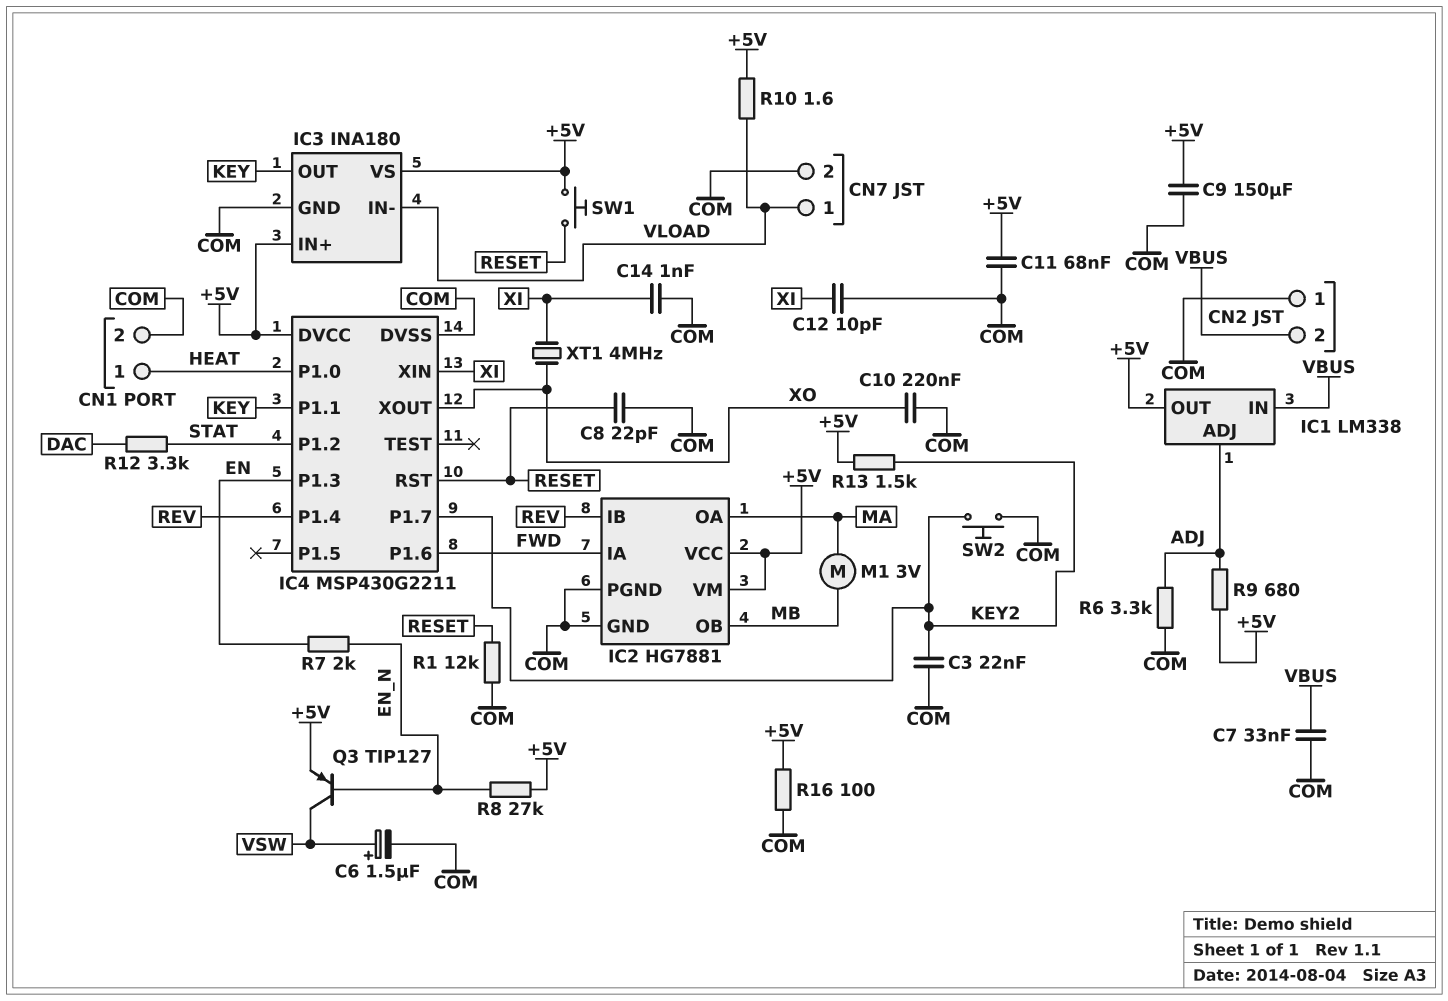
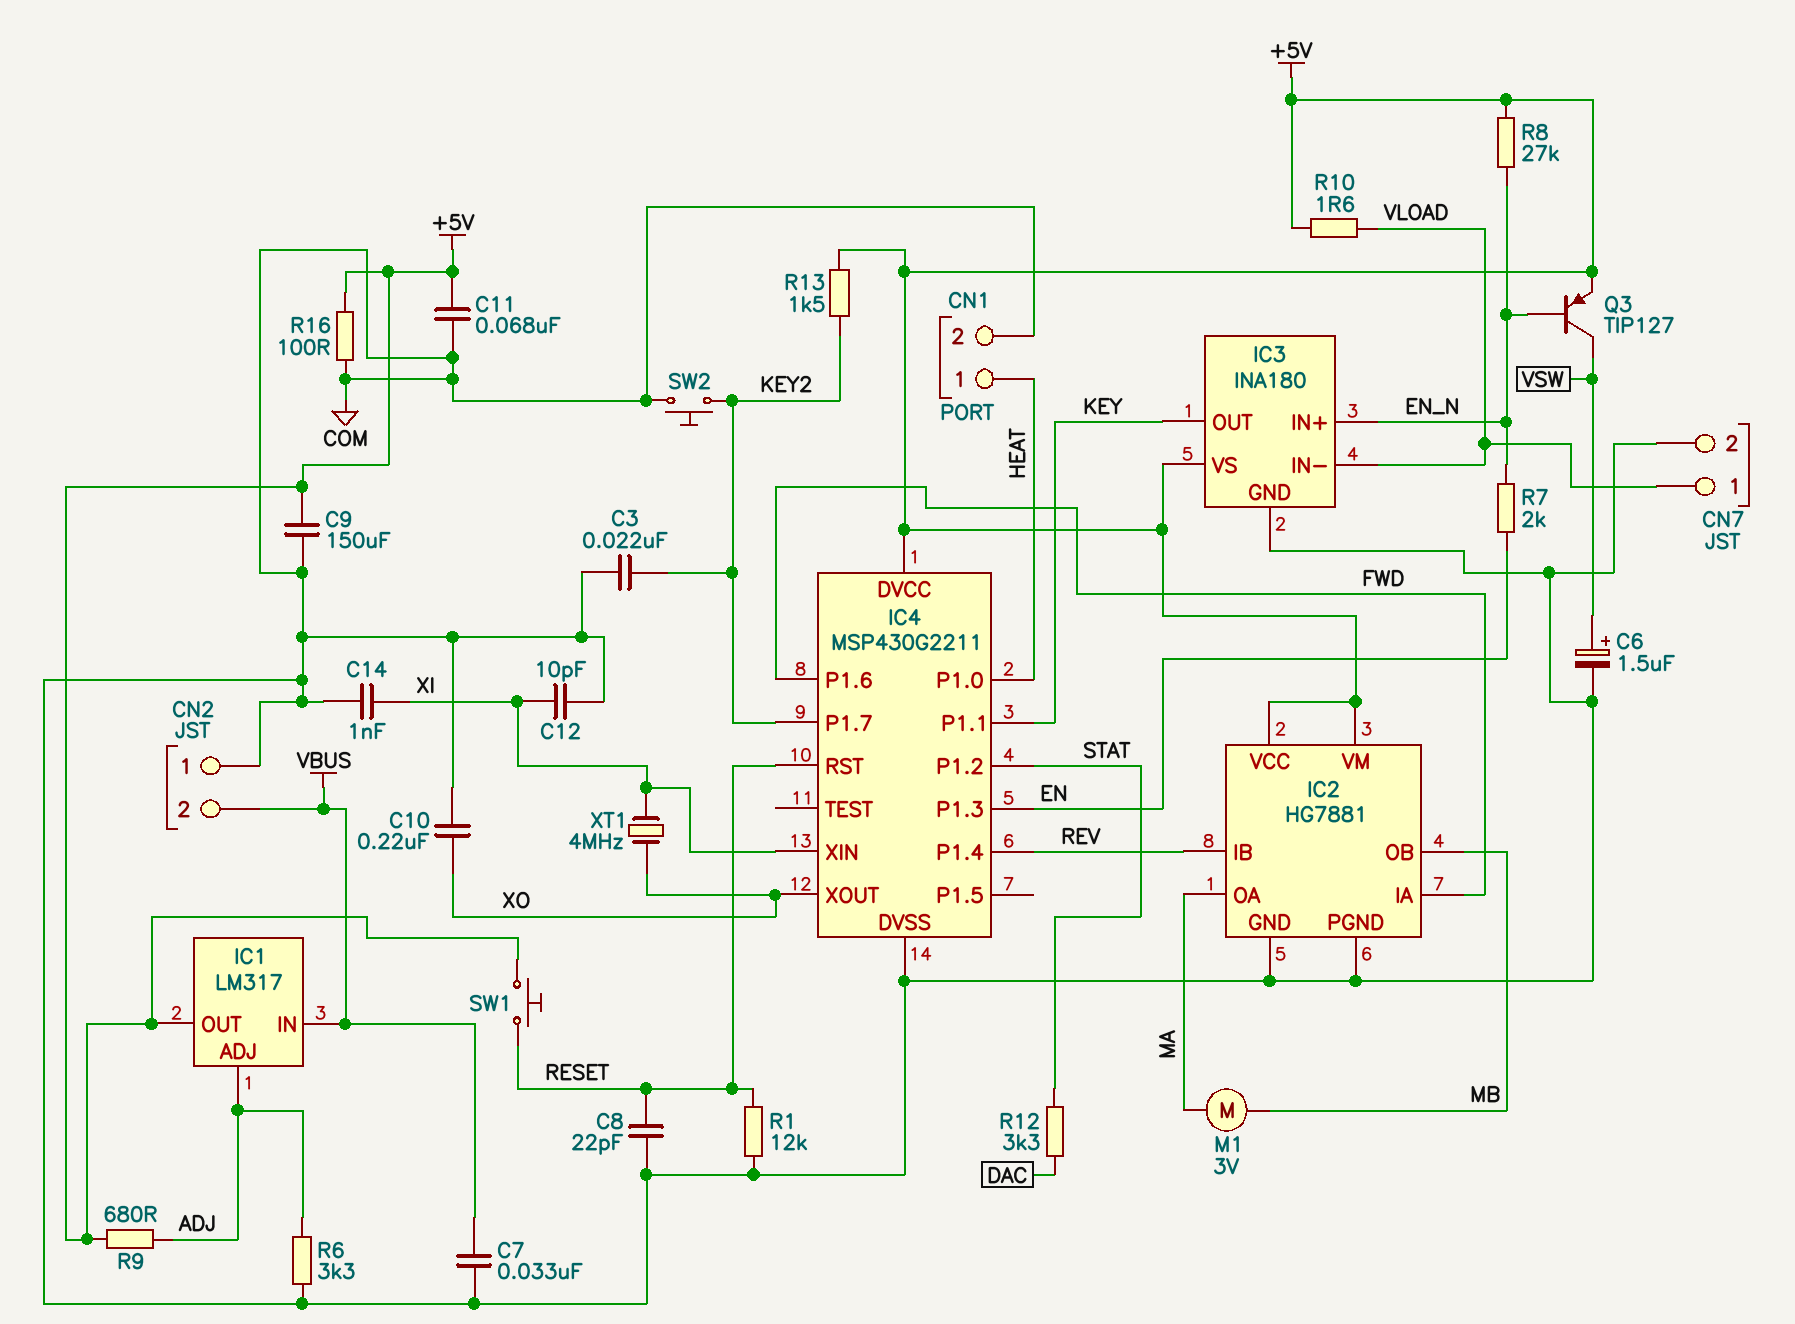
IC1: LM338 -> LM317
IC3 pin IN+: +5V -> EN_N

